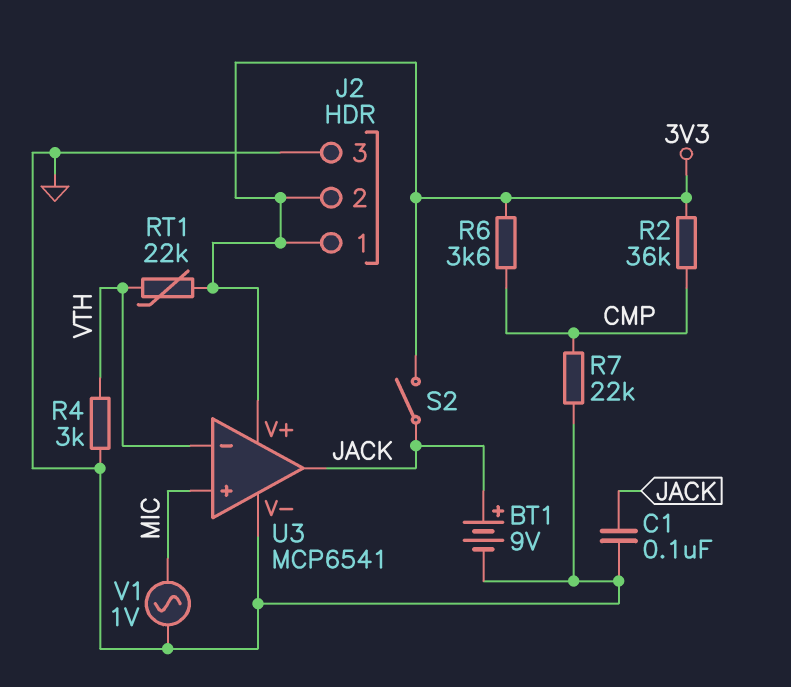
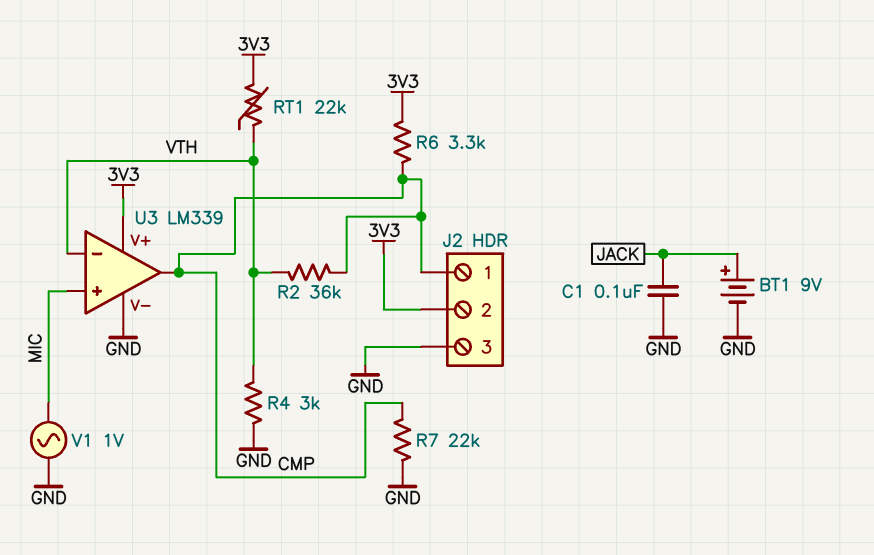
J2 pin 1: 3V3 -> CMP
R2: 36k (3V3, CMP) -> 36k (CMP, VTH)
R6: 3.6k (3V3, CMP) -> 3.3k (3V3, CMP)
S2: switch (3V3, JACK) -> none
U3: MCP6541 -> LM339
U3 pin out: JACK -> CMP

